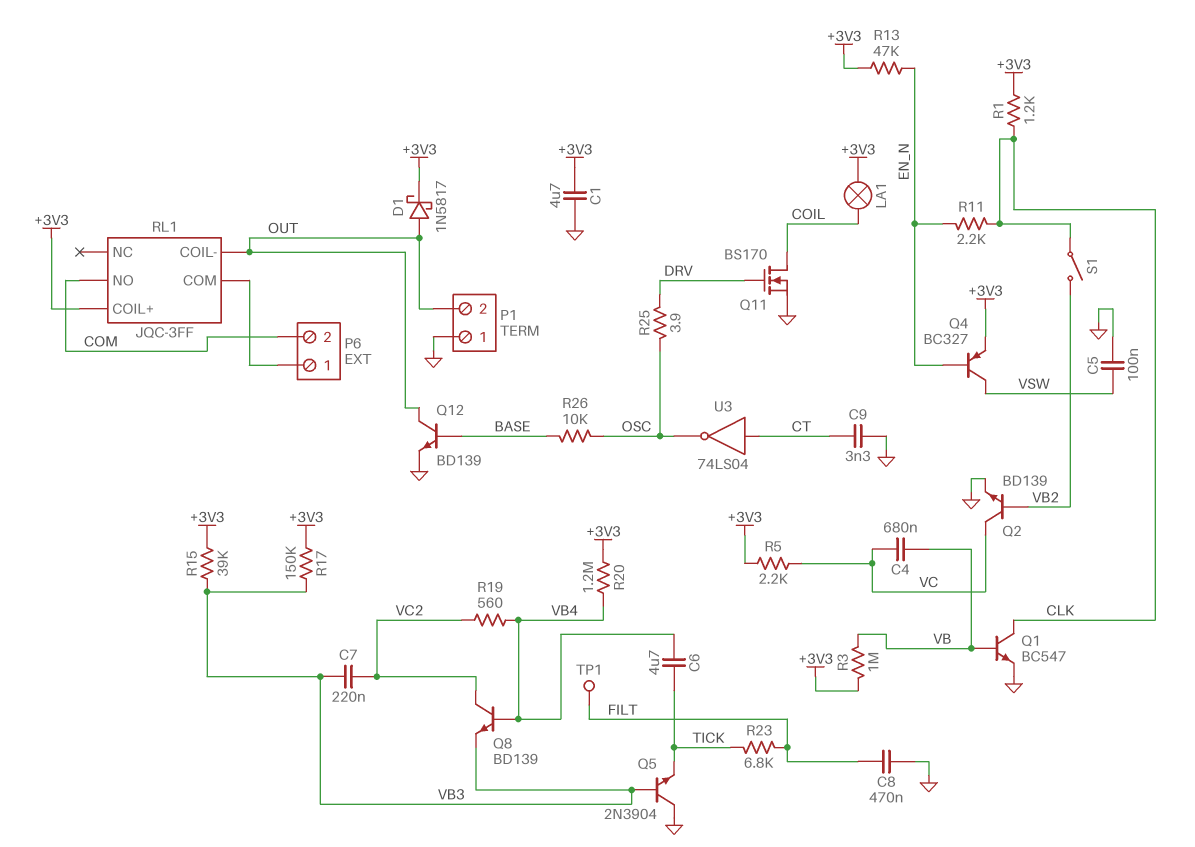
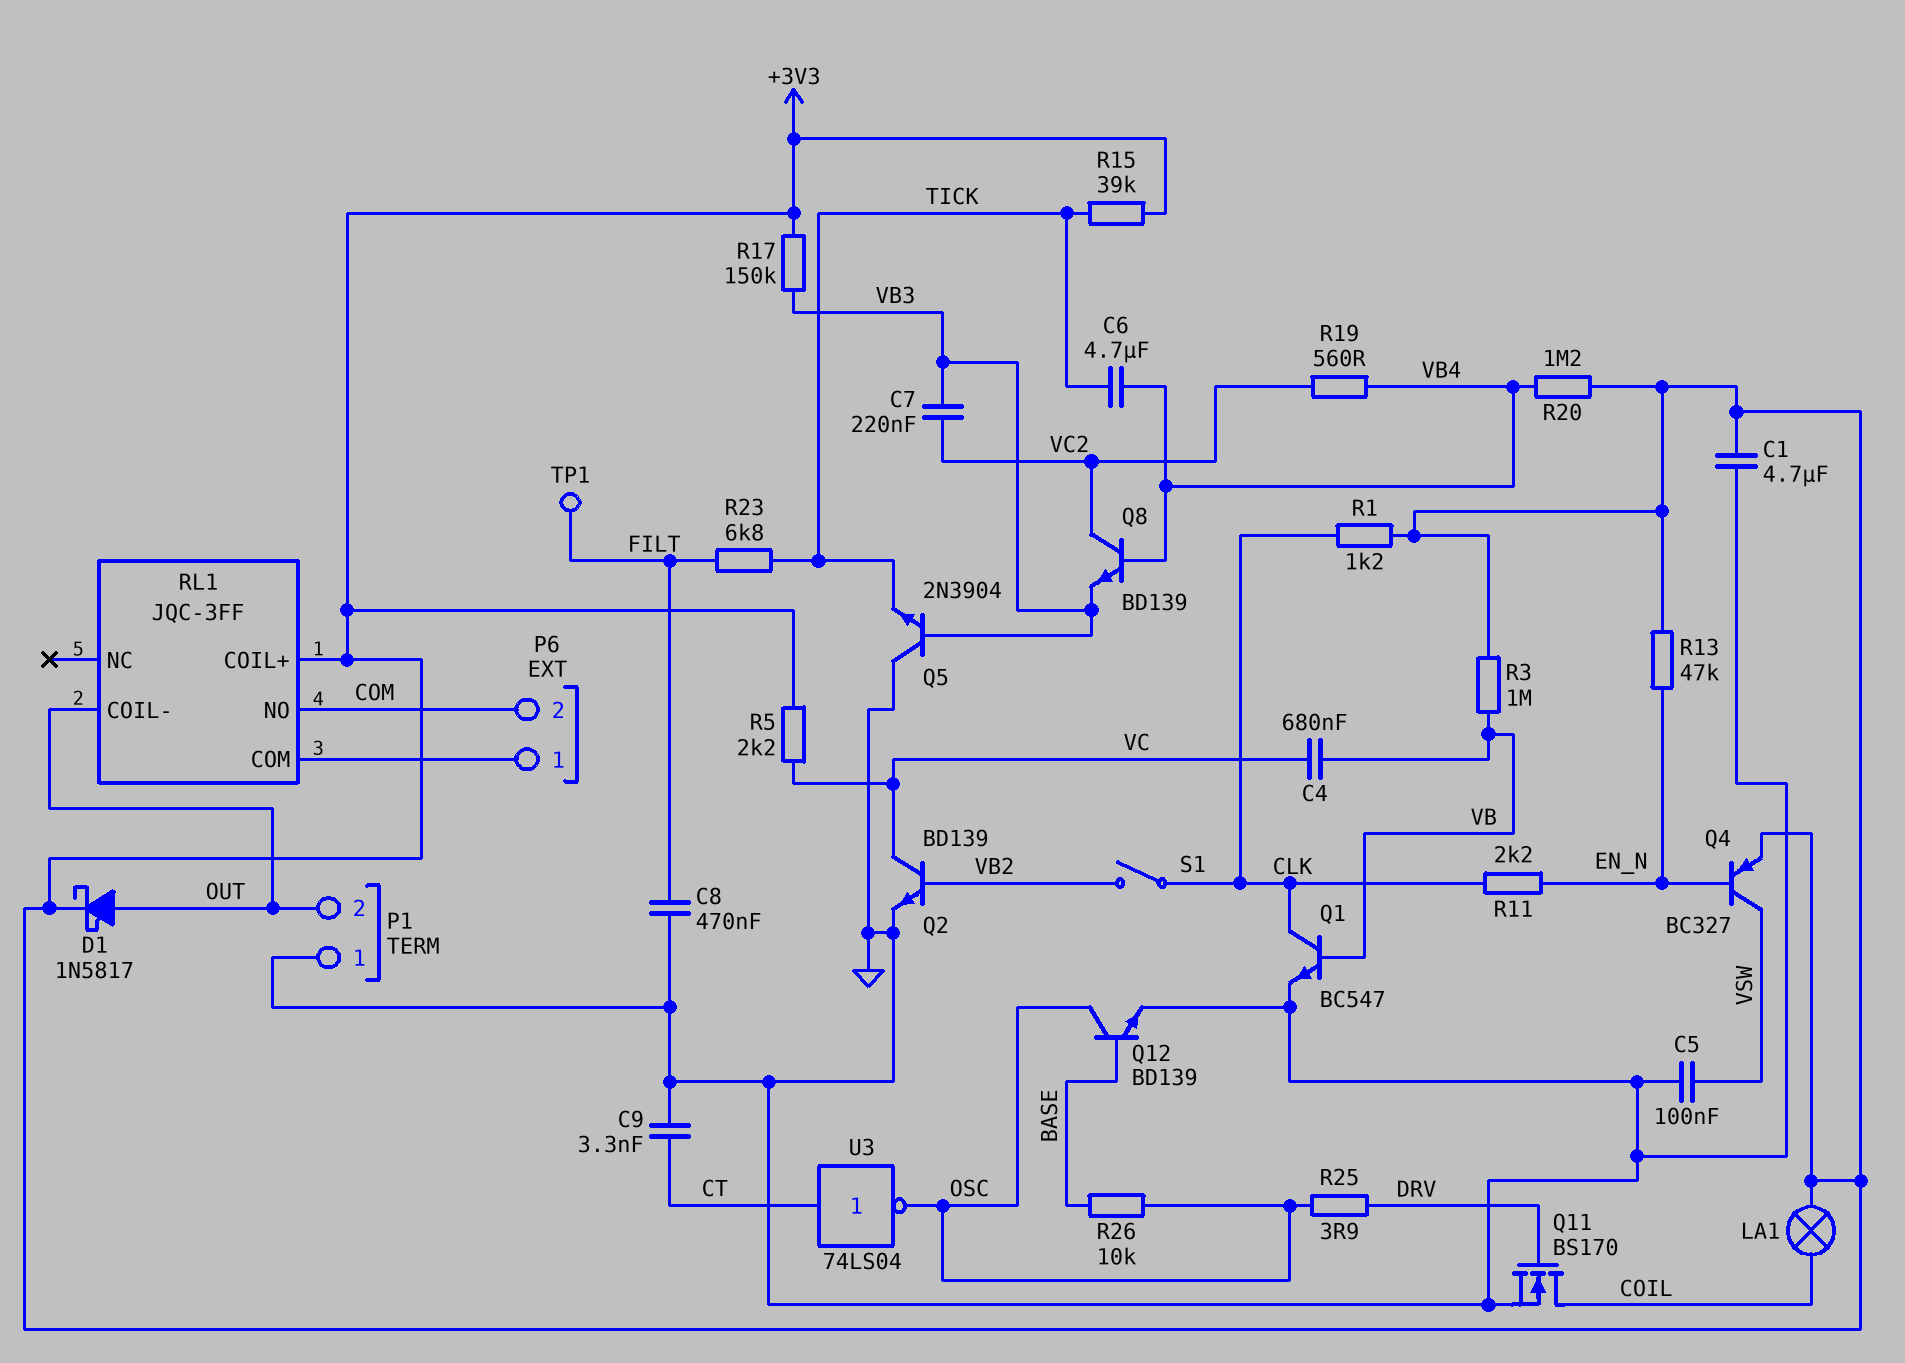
Q12: NPN BD139 (B BASE, C OUT, E GND) -> NPN BD139 (B BASE, C OSC, E GND)
R15: 39k (+3V3, VB3) -> 39k (+3V3, TICK)

